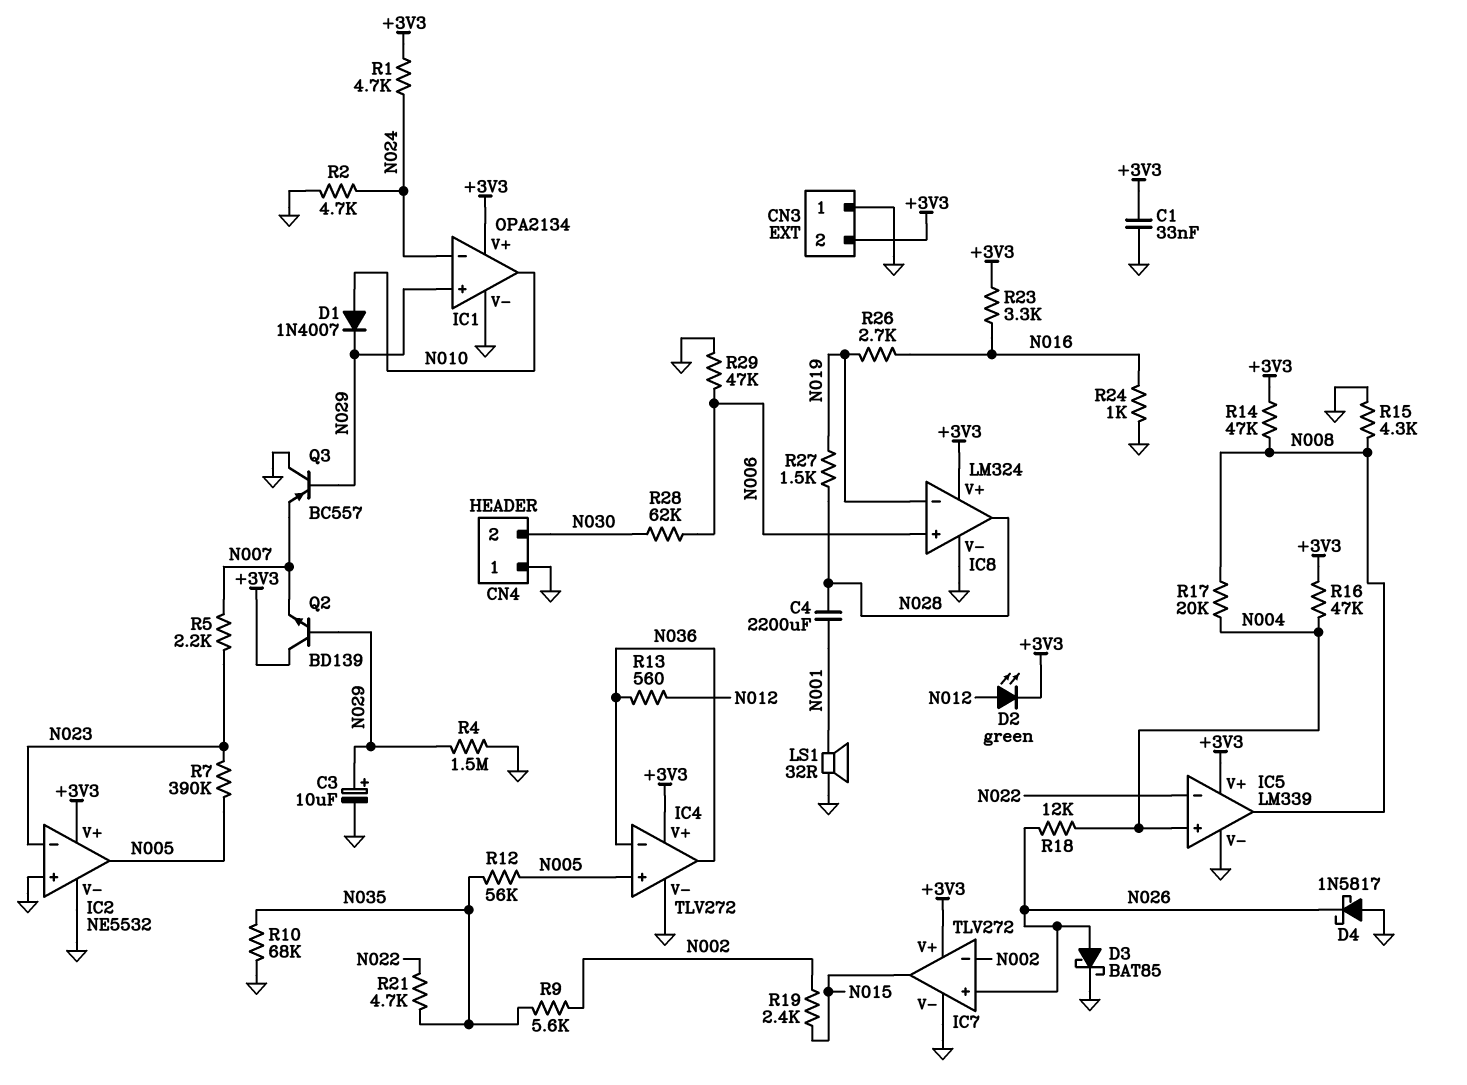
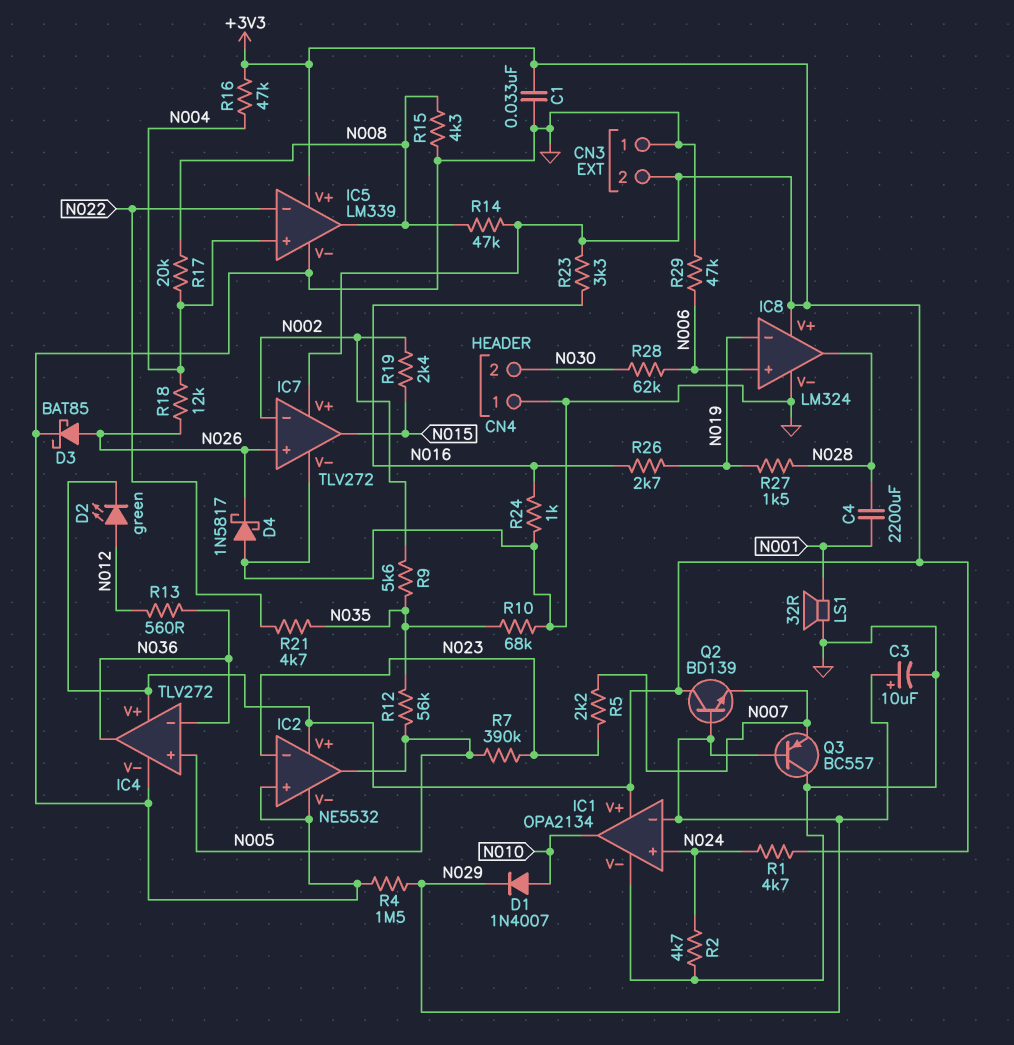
IC1 pin in+: N029 -> N024
IC1 pin in-: N024 -> N029

